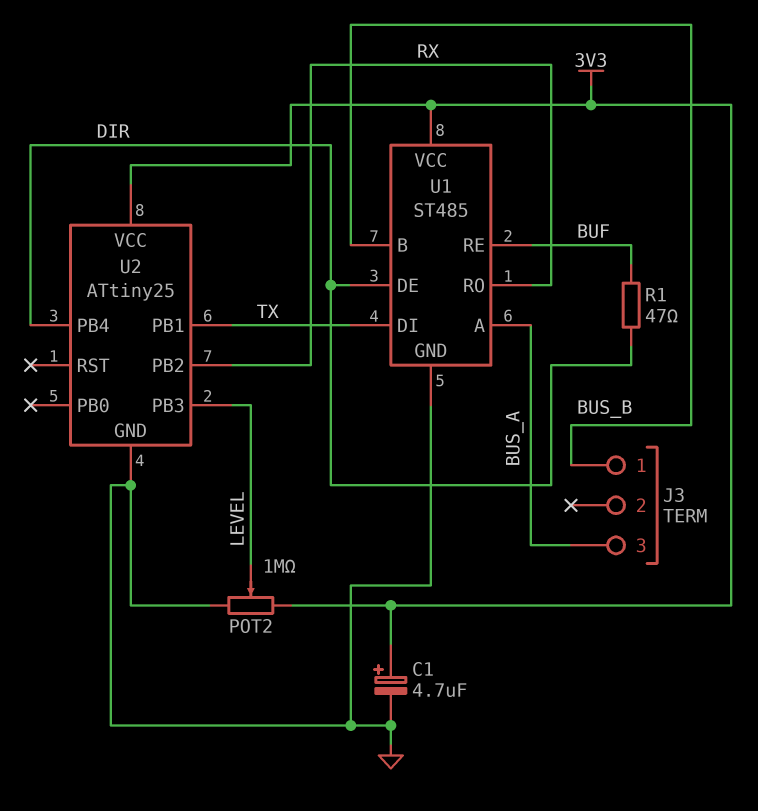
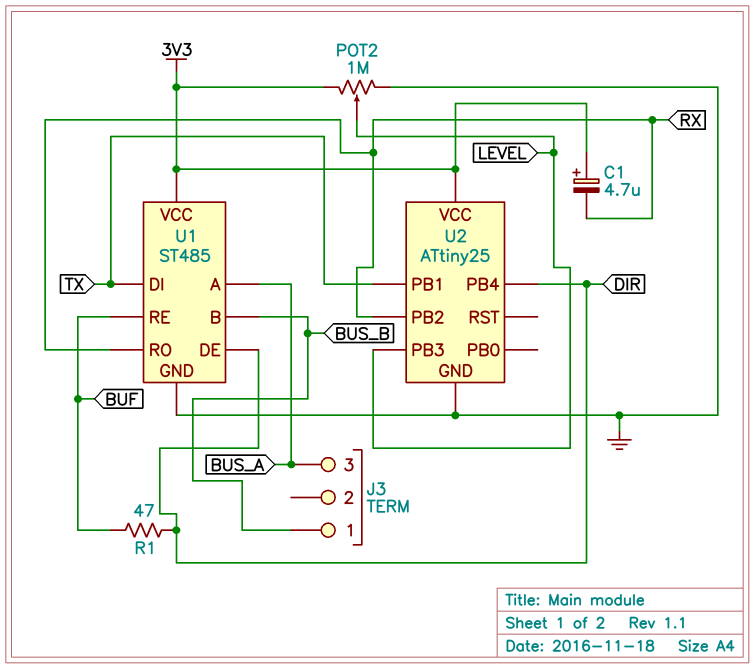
C1: 4.7uF (plus 3V3, minus GND) -> 4.7uF (plus 3V3, minus RX)

